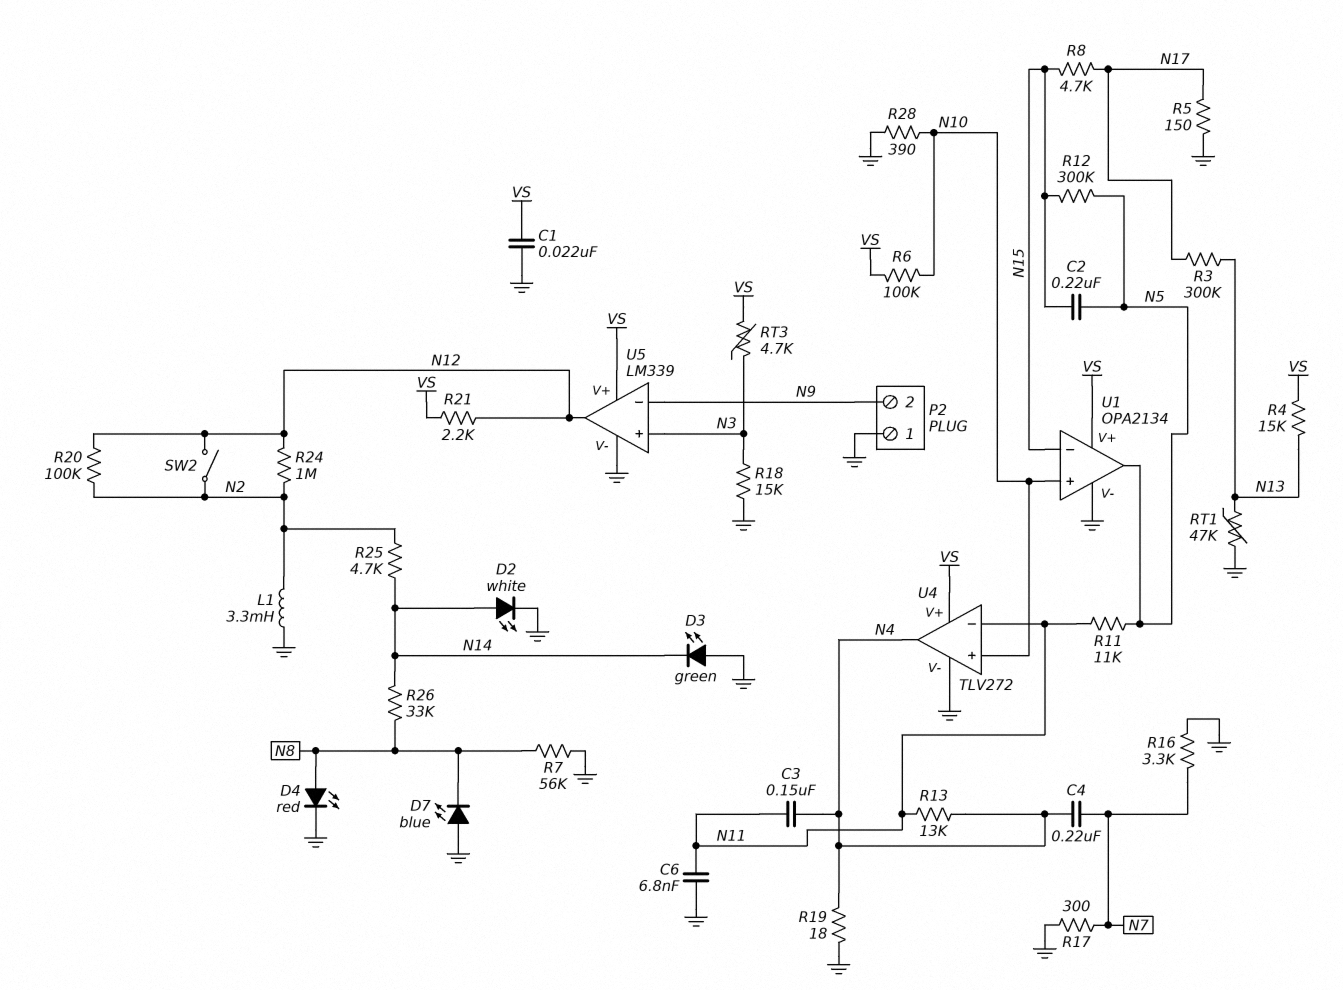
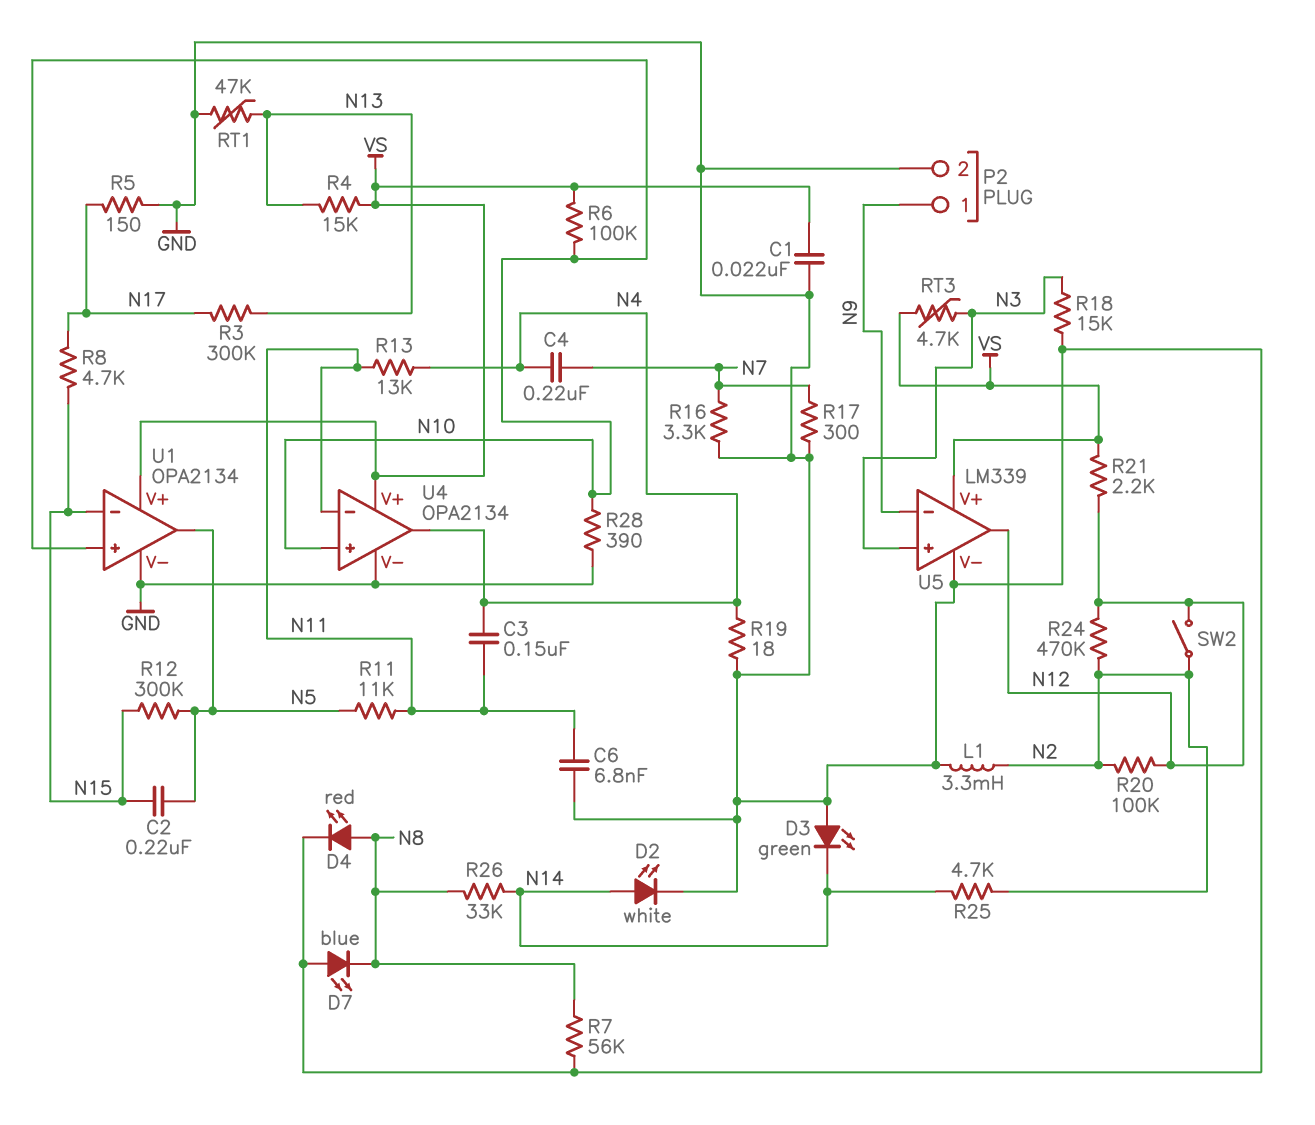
P2 pin 1: GND -> N9
P2 pin 2: N9 -> GND
R24: 1M (N2, N12) -> 470k (N2, N12)
U4: TLV272 -> OPA2134

